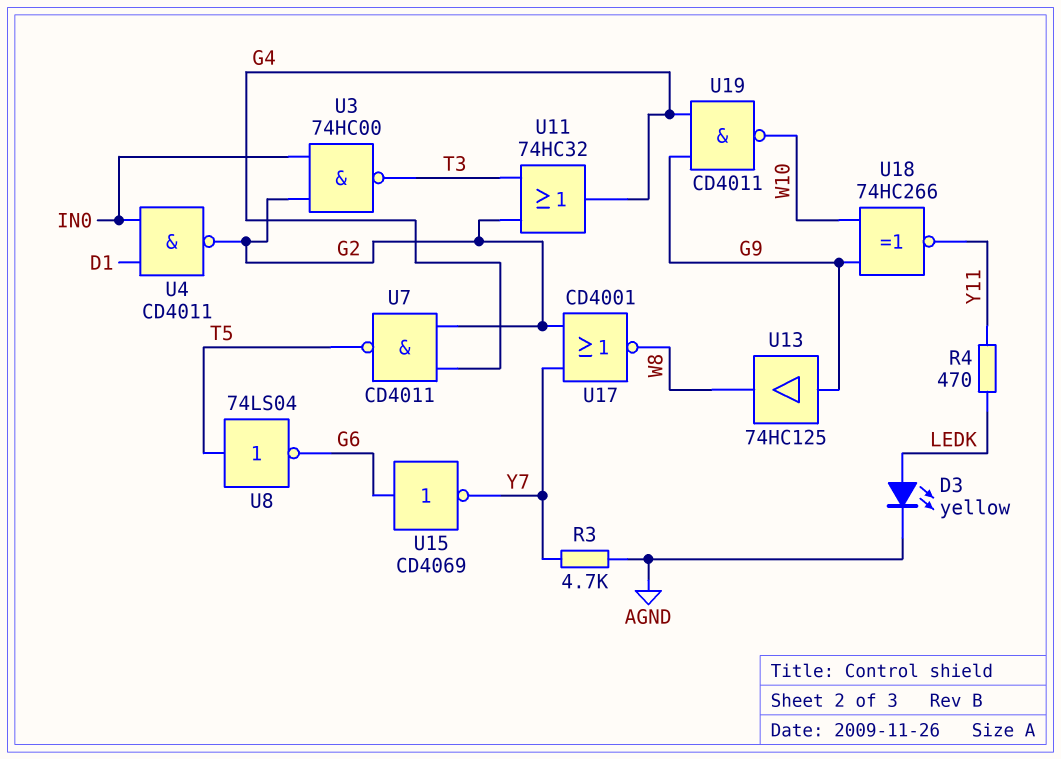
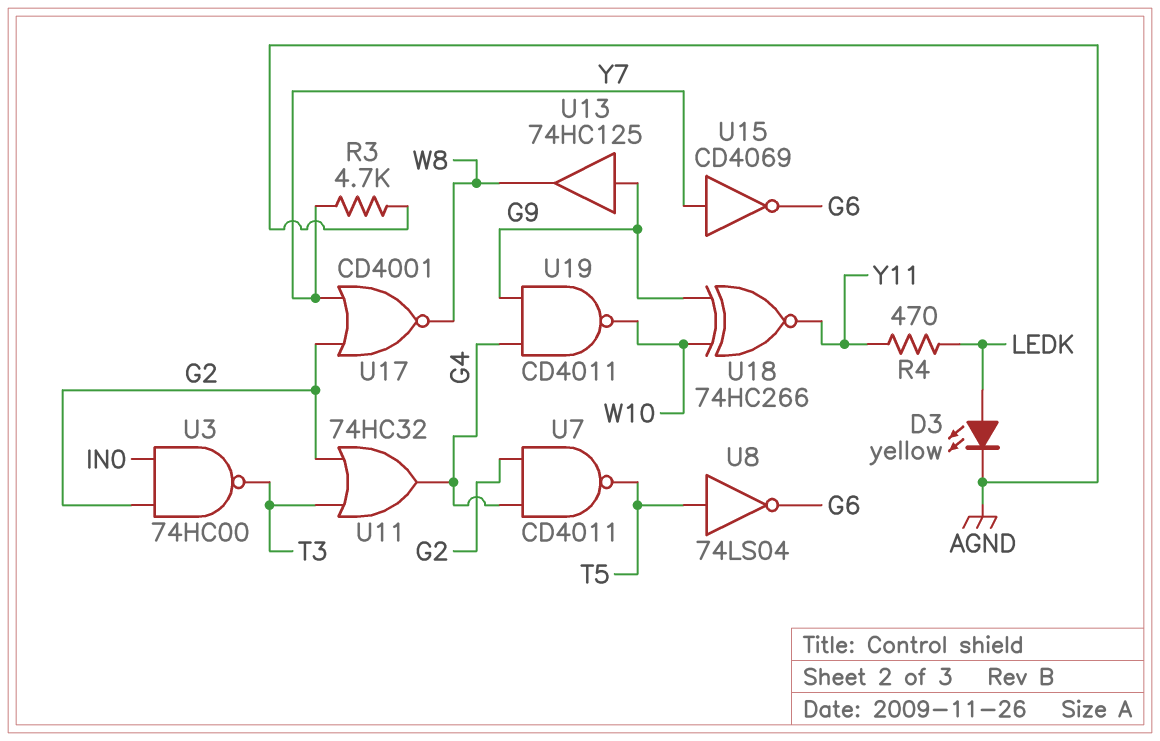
U4: NAND CD4011 (in D1, in IN0, out G2) -> none
U15: NOT CD4069 (in G6, out Y7) -> NOT CD4069 (in Y7, out G6)

